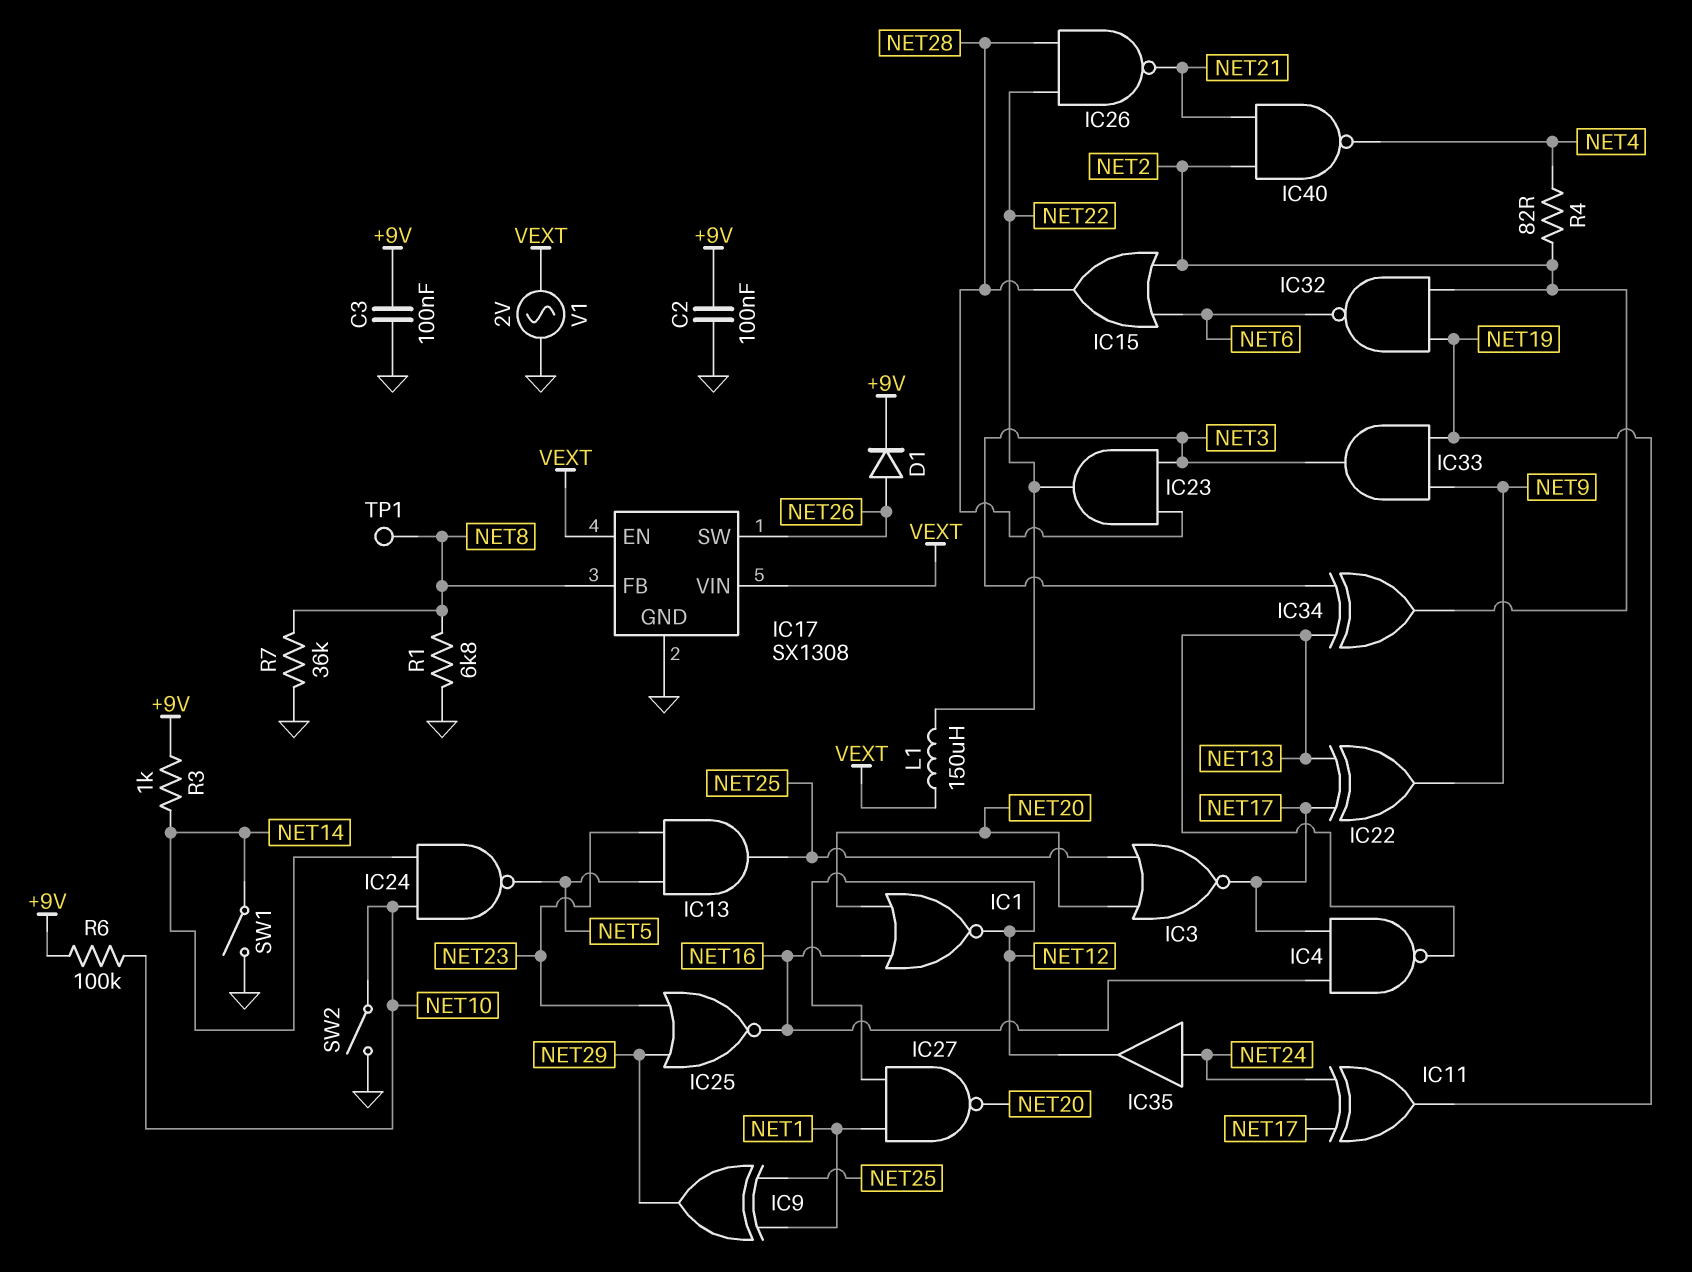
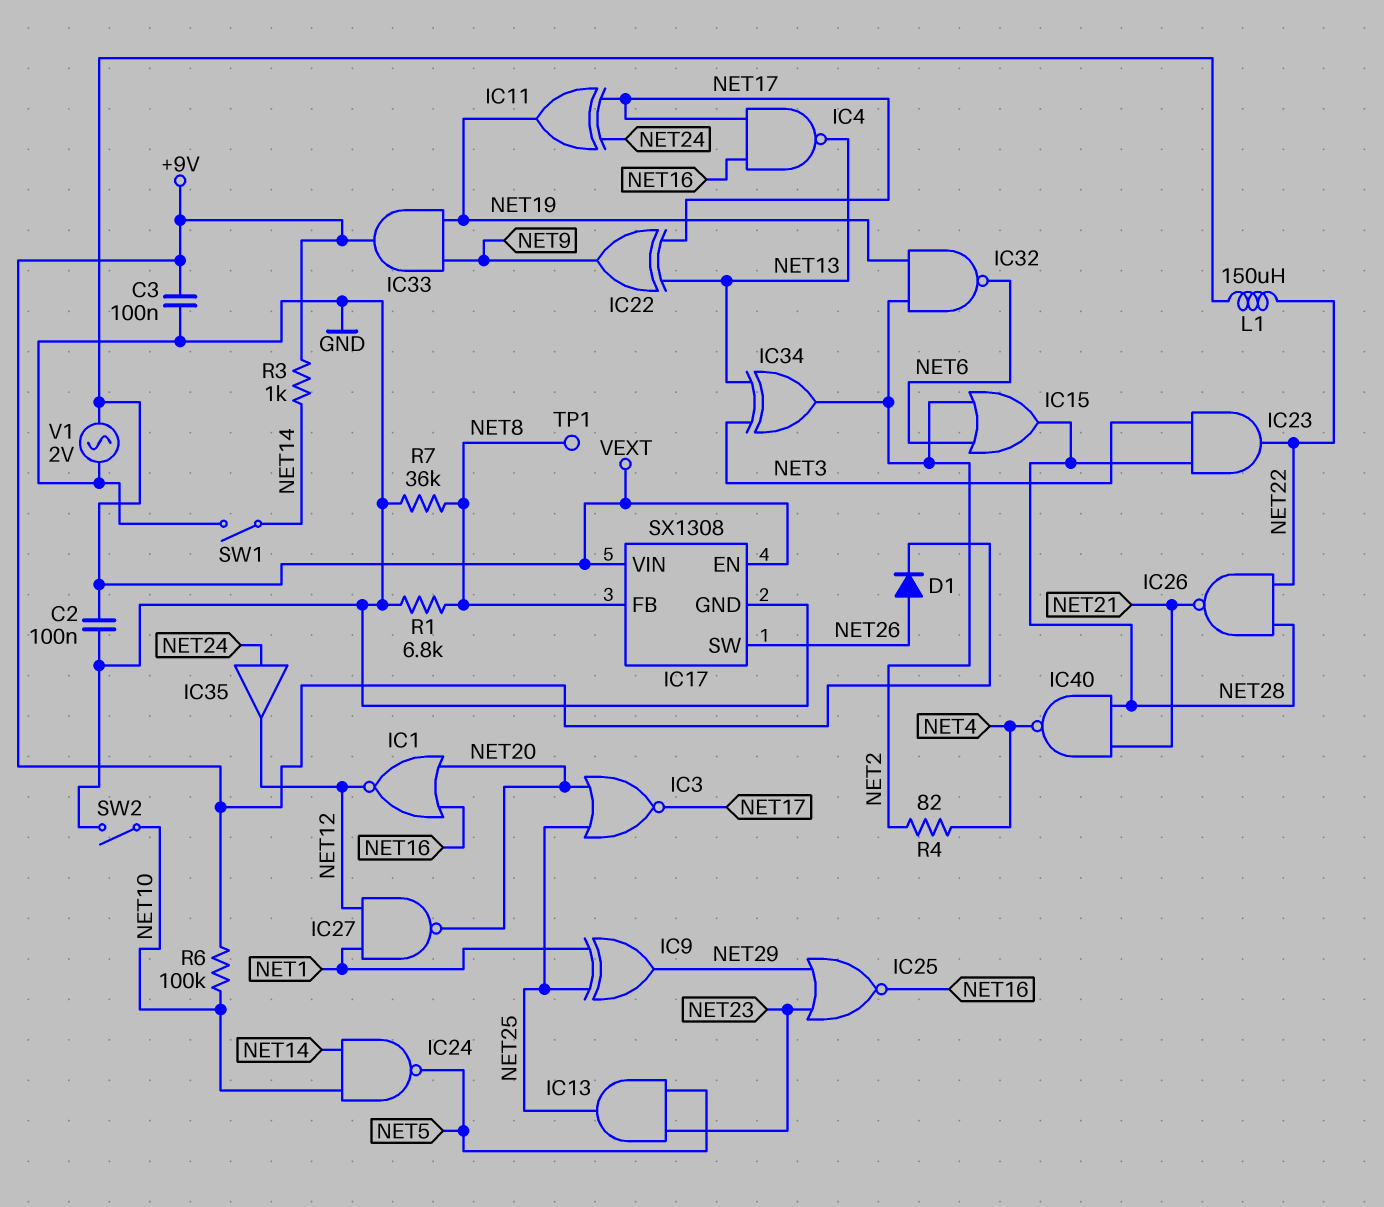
C2: 100nF (+9V, GND) -> 100nF (GND, VEXT)
IC33: AND (in NET9, in NET19, out NET3) -> AND (in NET9, in NET19, out +9V)
IC40: NAND (in NET2, in NET21, out NET4) -> NAND (in NET21, in NET28, out NET4)

